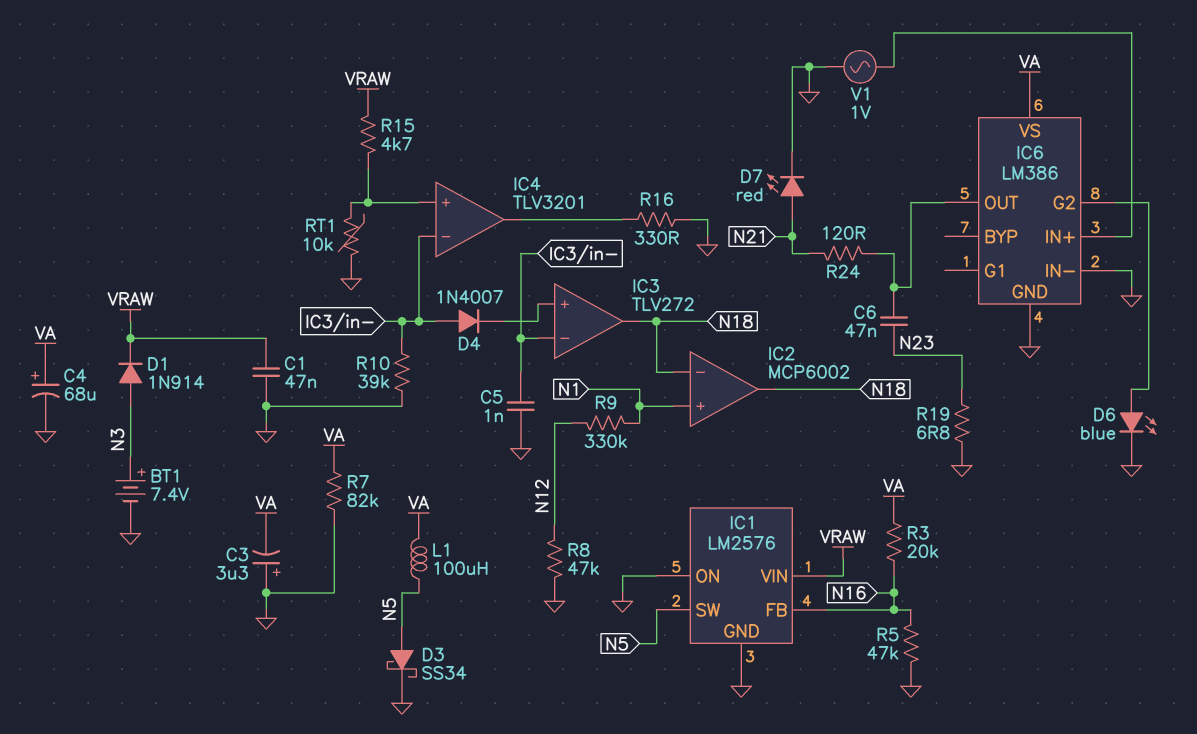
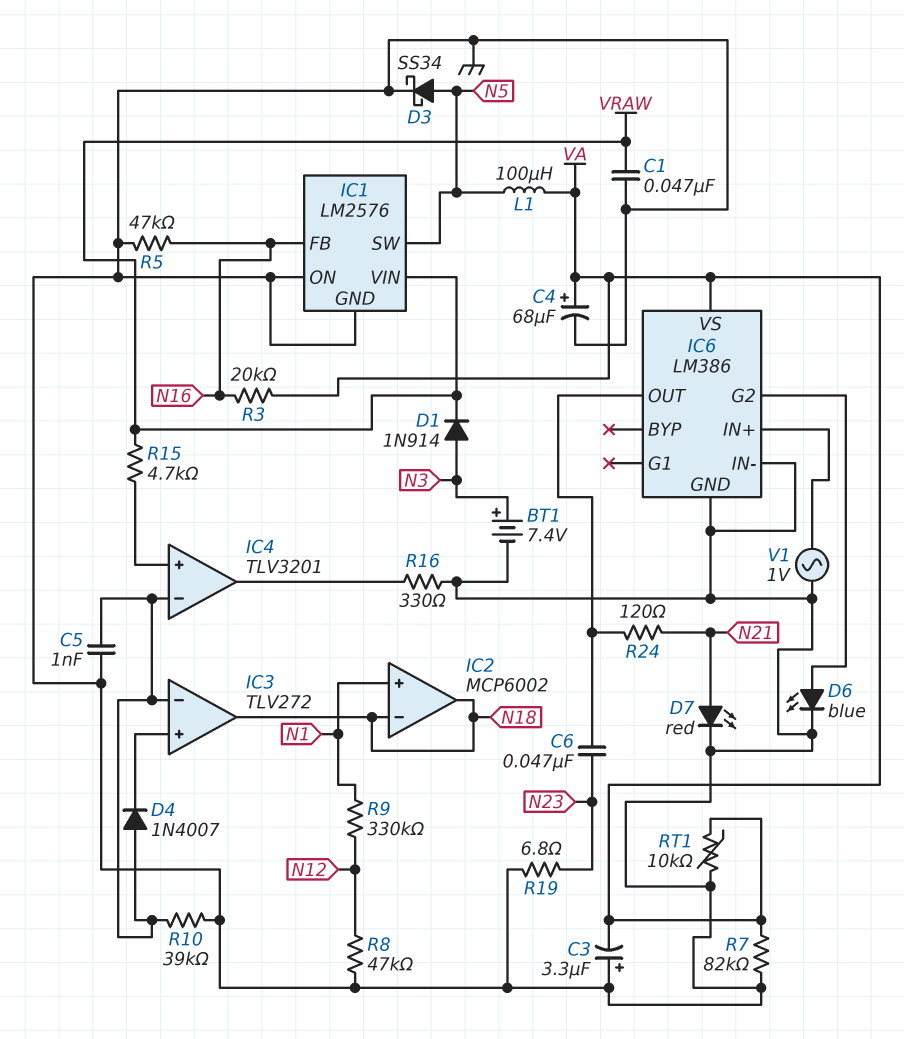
RT1: 10k (GND, IC4/in+) -> 10k (GND, VA)

